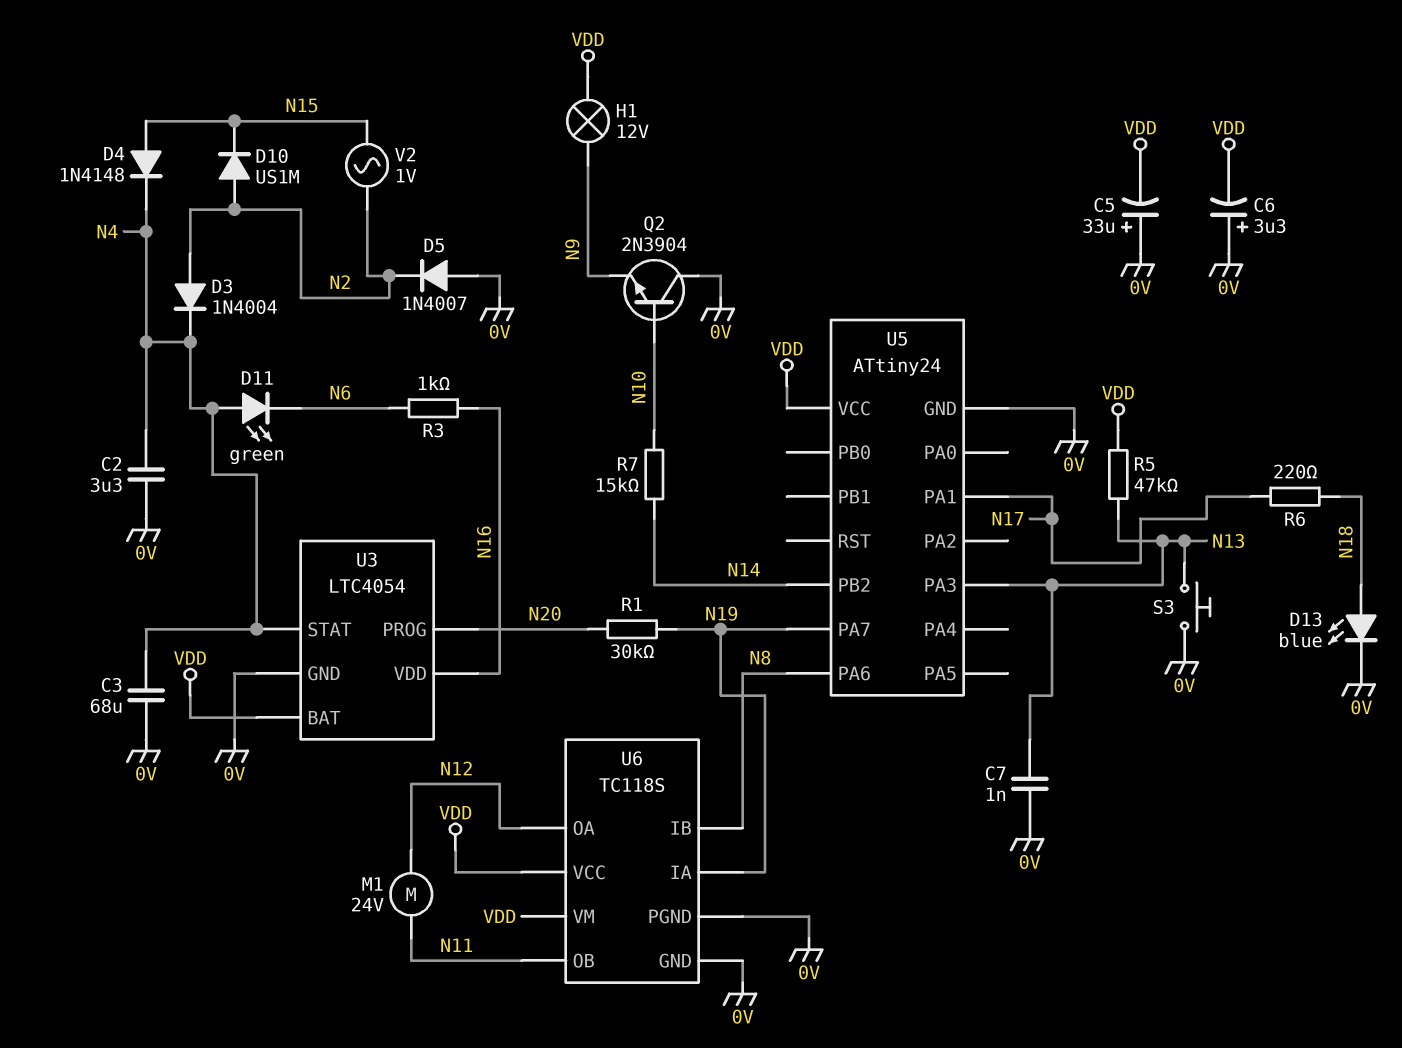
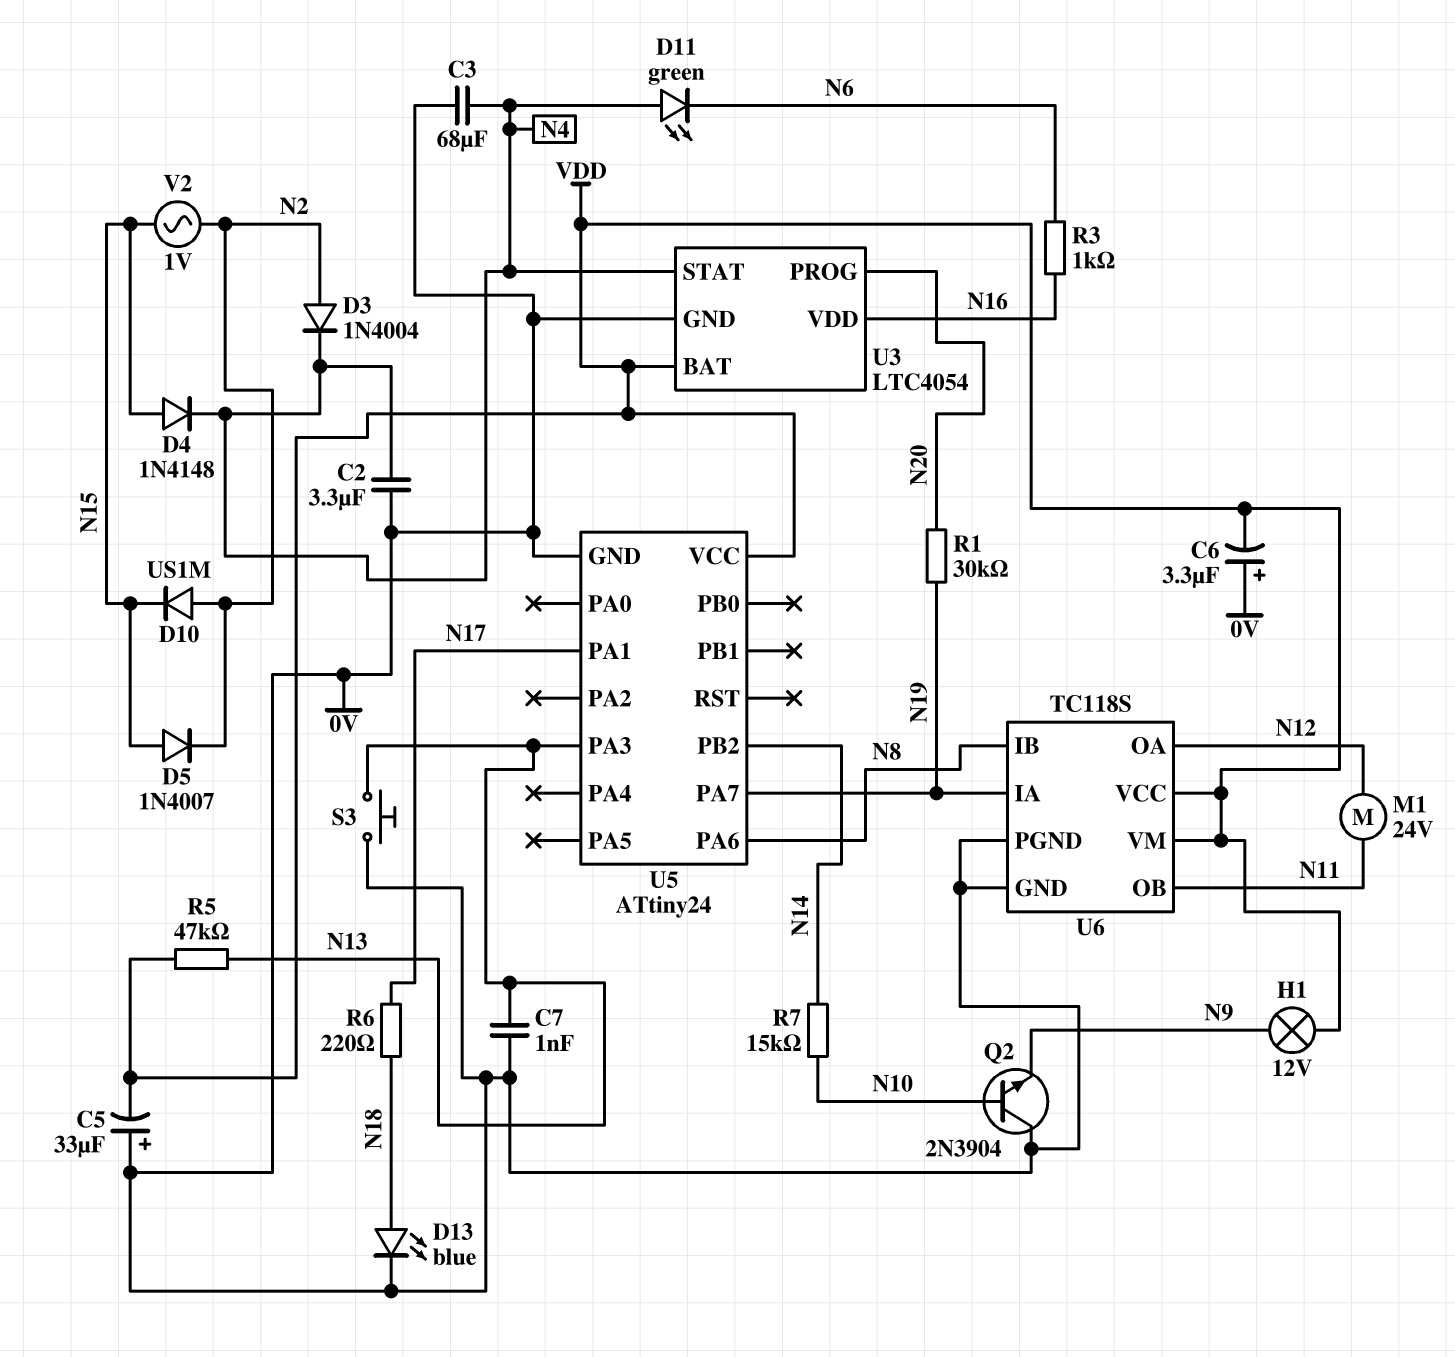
D5: diode 1N4007 (A 0V, K N2) -> diode 1N4007 (A N15, K N2)

